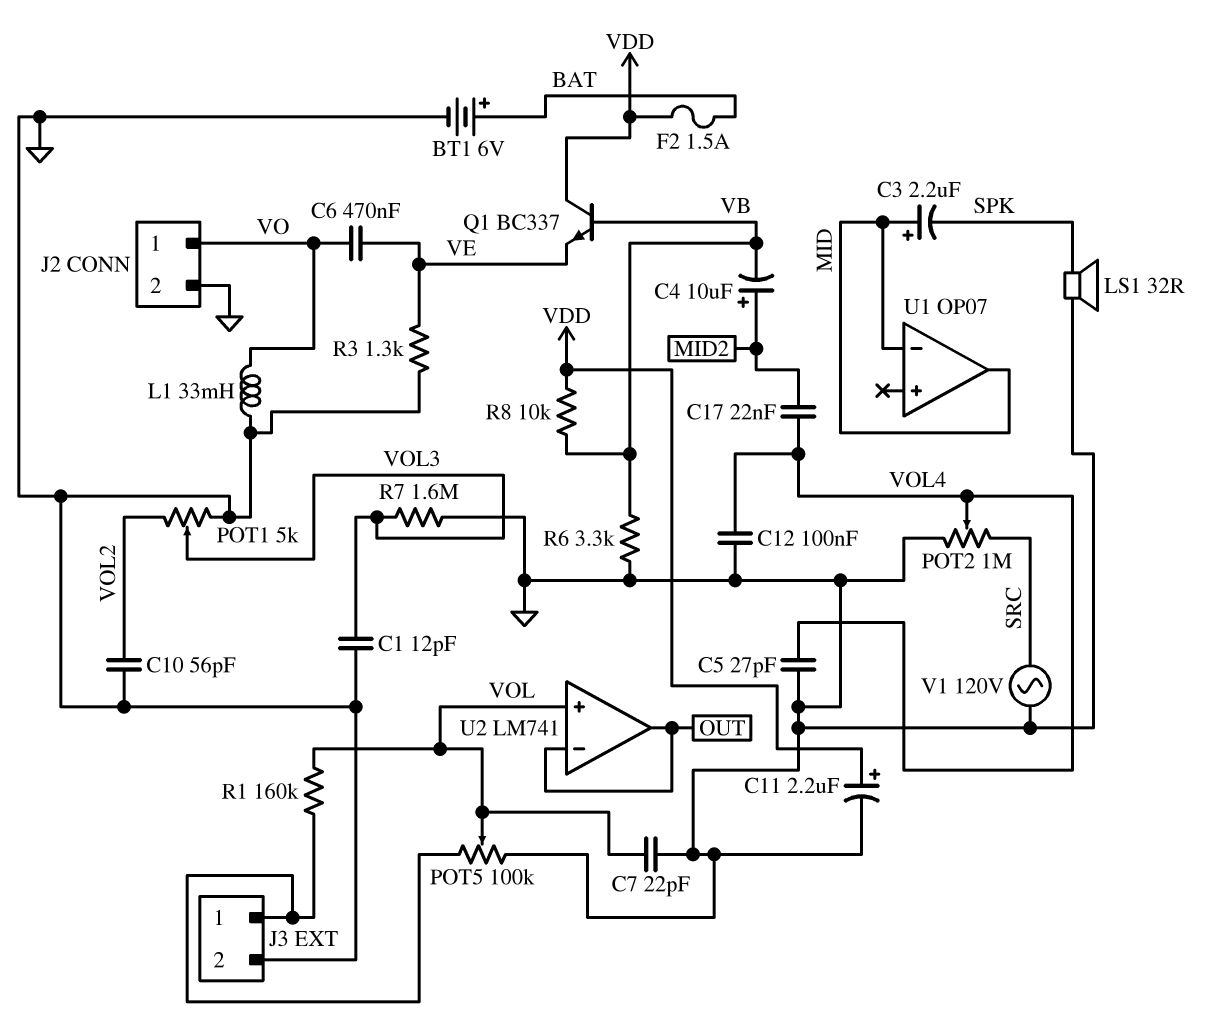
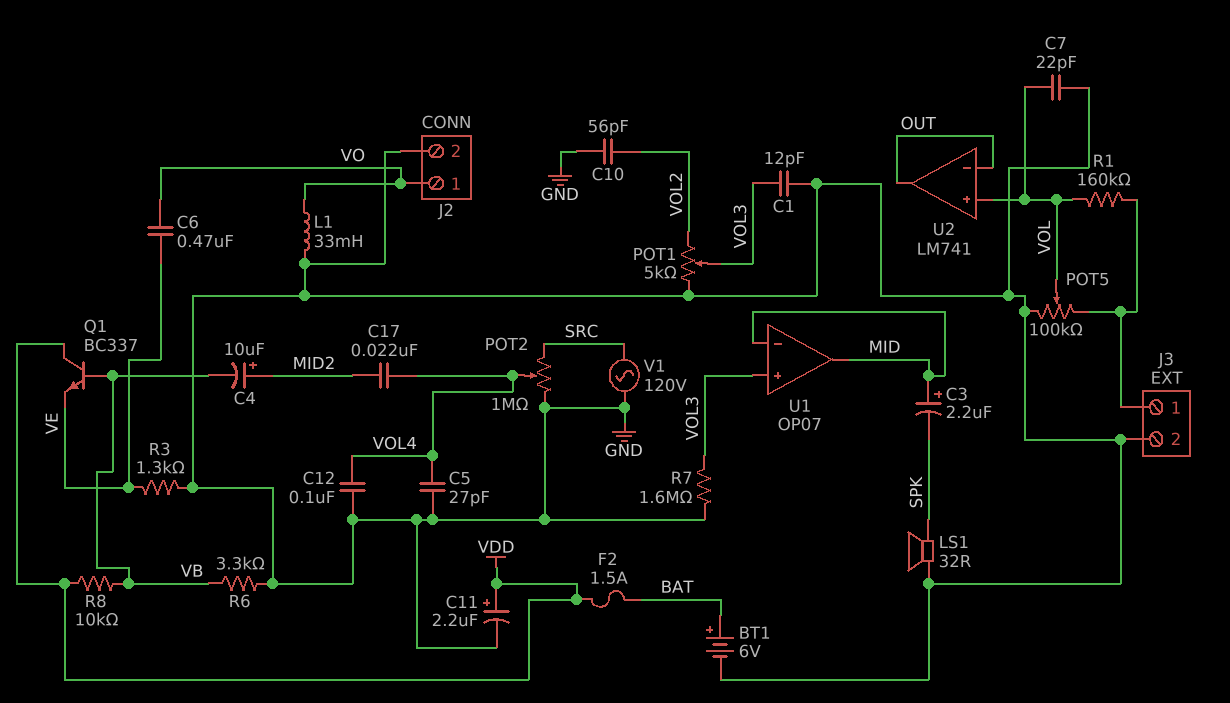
U1 pin in+: none -> VOL3

